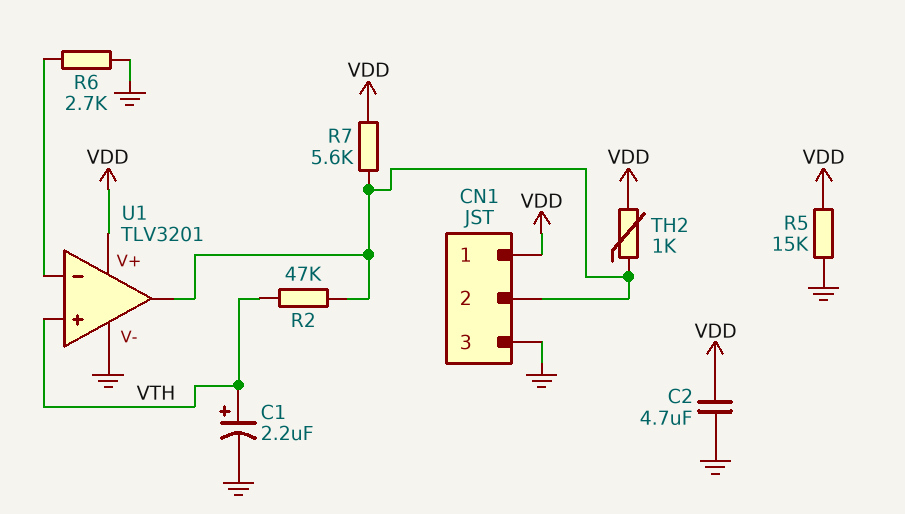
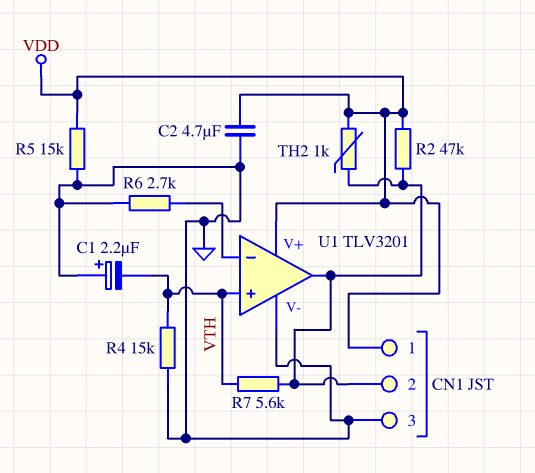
C1: 2.2uF (plus VTH, minus GND) -> 2.2uF (plus GND, minus VTH)
R2: 47k (CN1/2, VTH) -> 47k (CN1/2, VDD)
R4: none -> 15k (GND, VTH)
R7: 5.6k (CN1/2, VDD) -> 5.6k (CN1/2, VTH)

